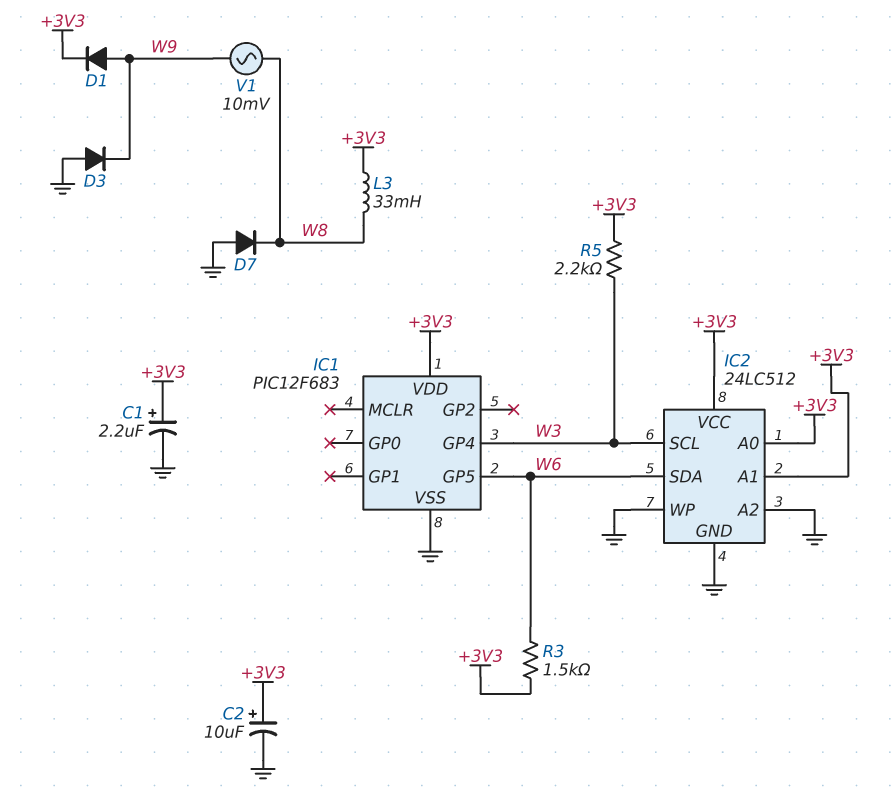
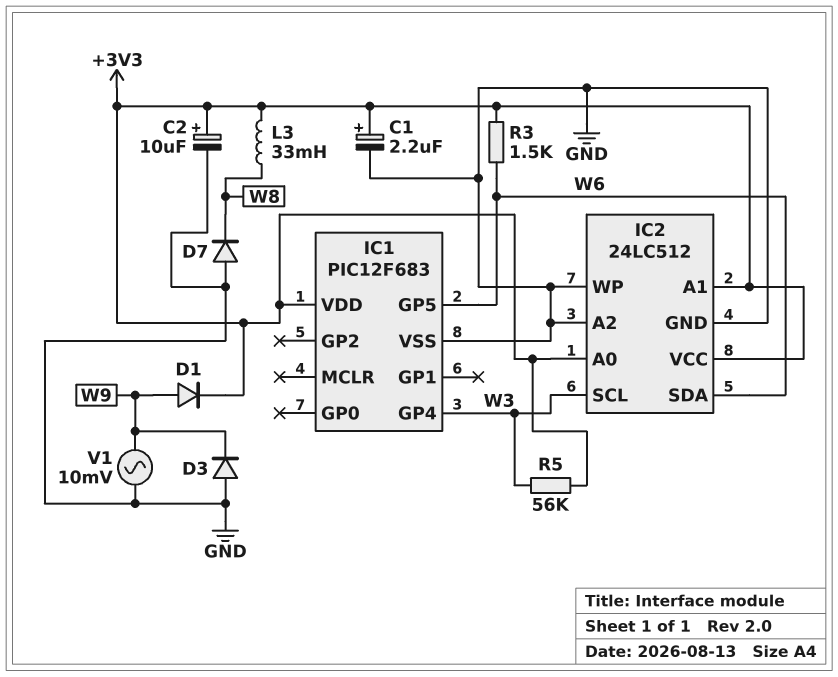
R5: 2.2k (+3V3, W3) -> 56k (+3V3, W3)
V1: AC 10mV (W8, W9) -> AC 10mV (GND, W9)

